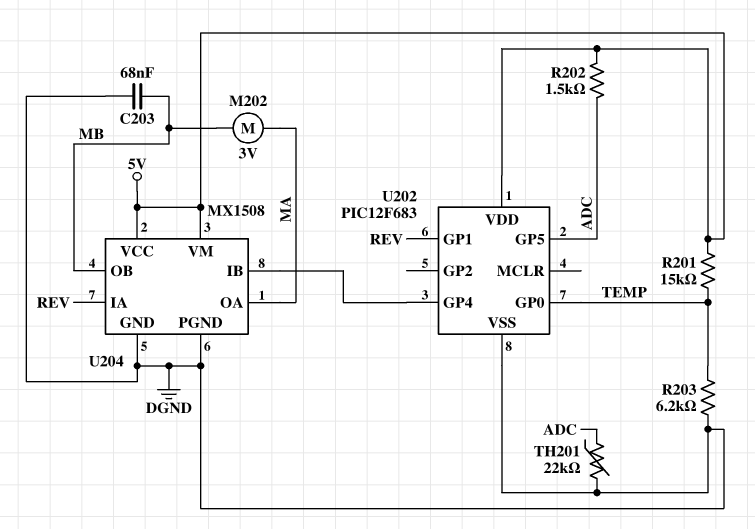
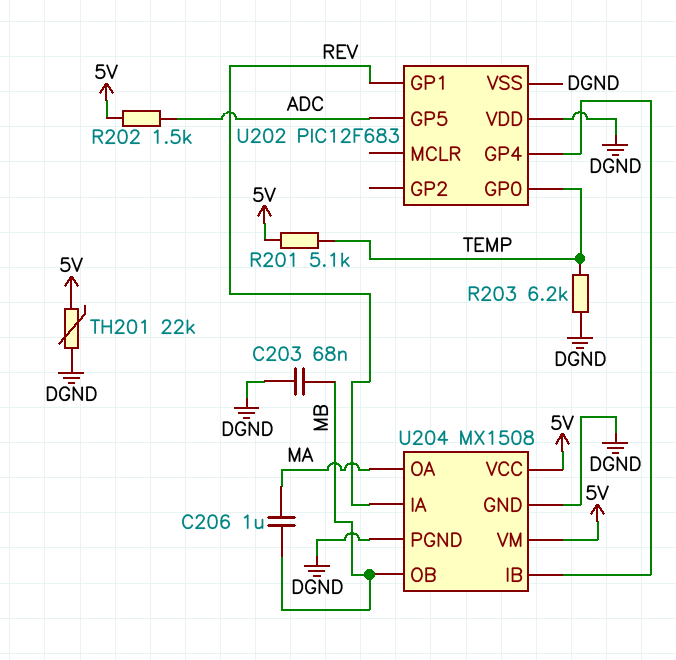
C206: none -> 1uF (MA, MB)
M202: motor 3V (MA, MB) -> none
R201: 15k (5V, TEMP) -> 5.1k (5V, TEMP)
TH201: 22k (ADC, DGND) -> 22k (5V, DGND)
U202 pin VDD: 5V -> DGND

